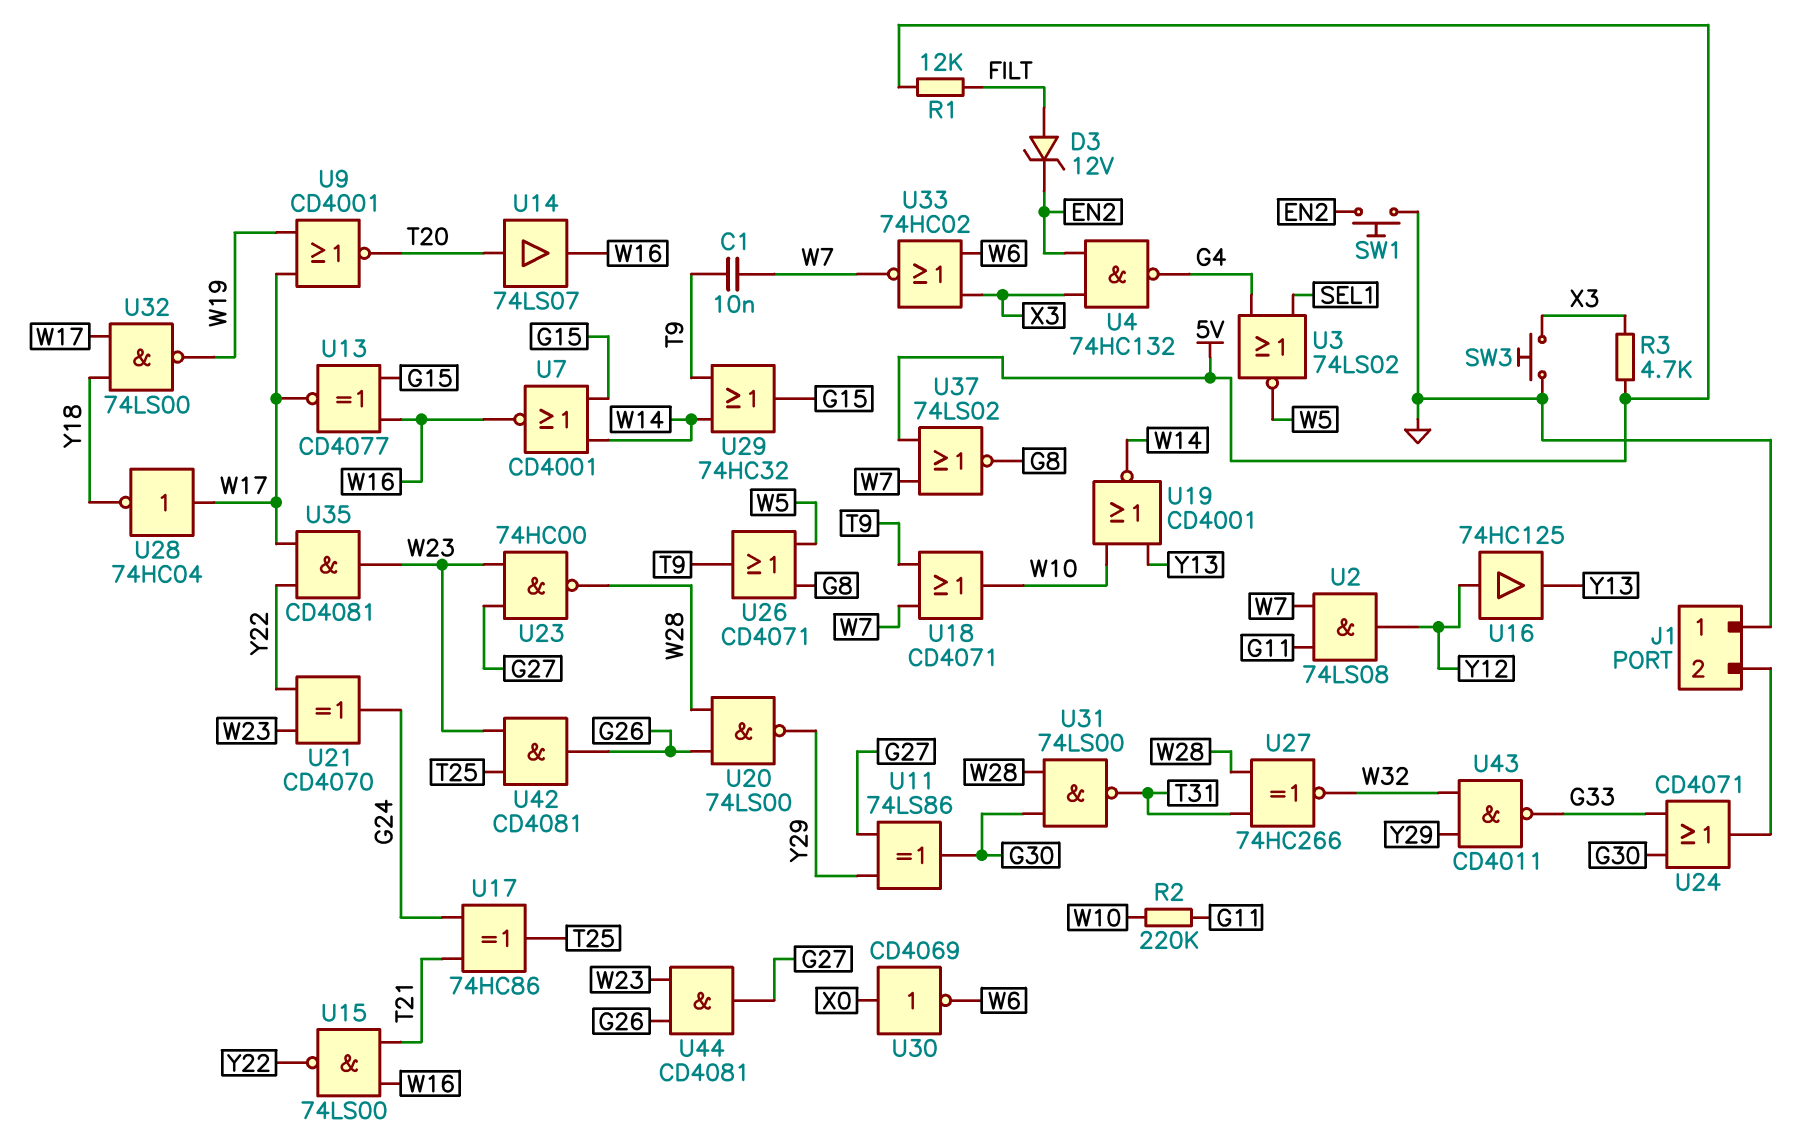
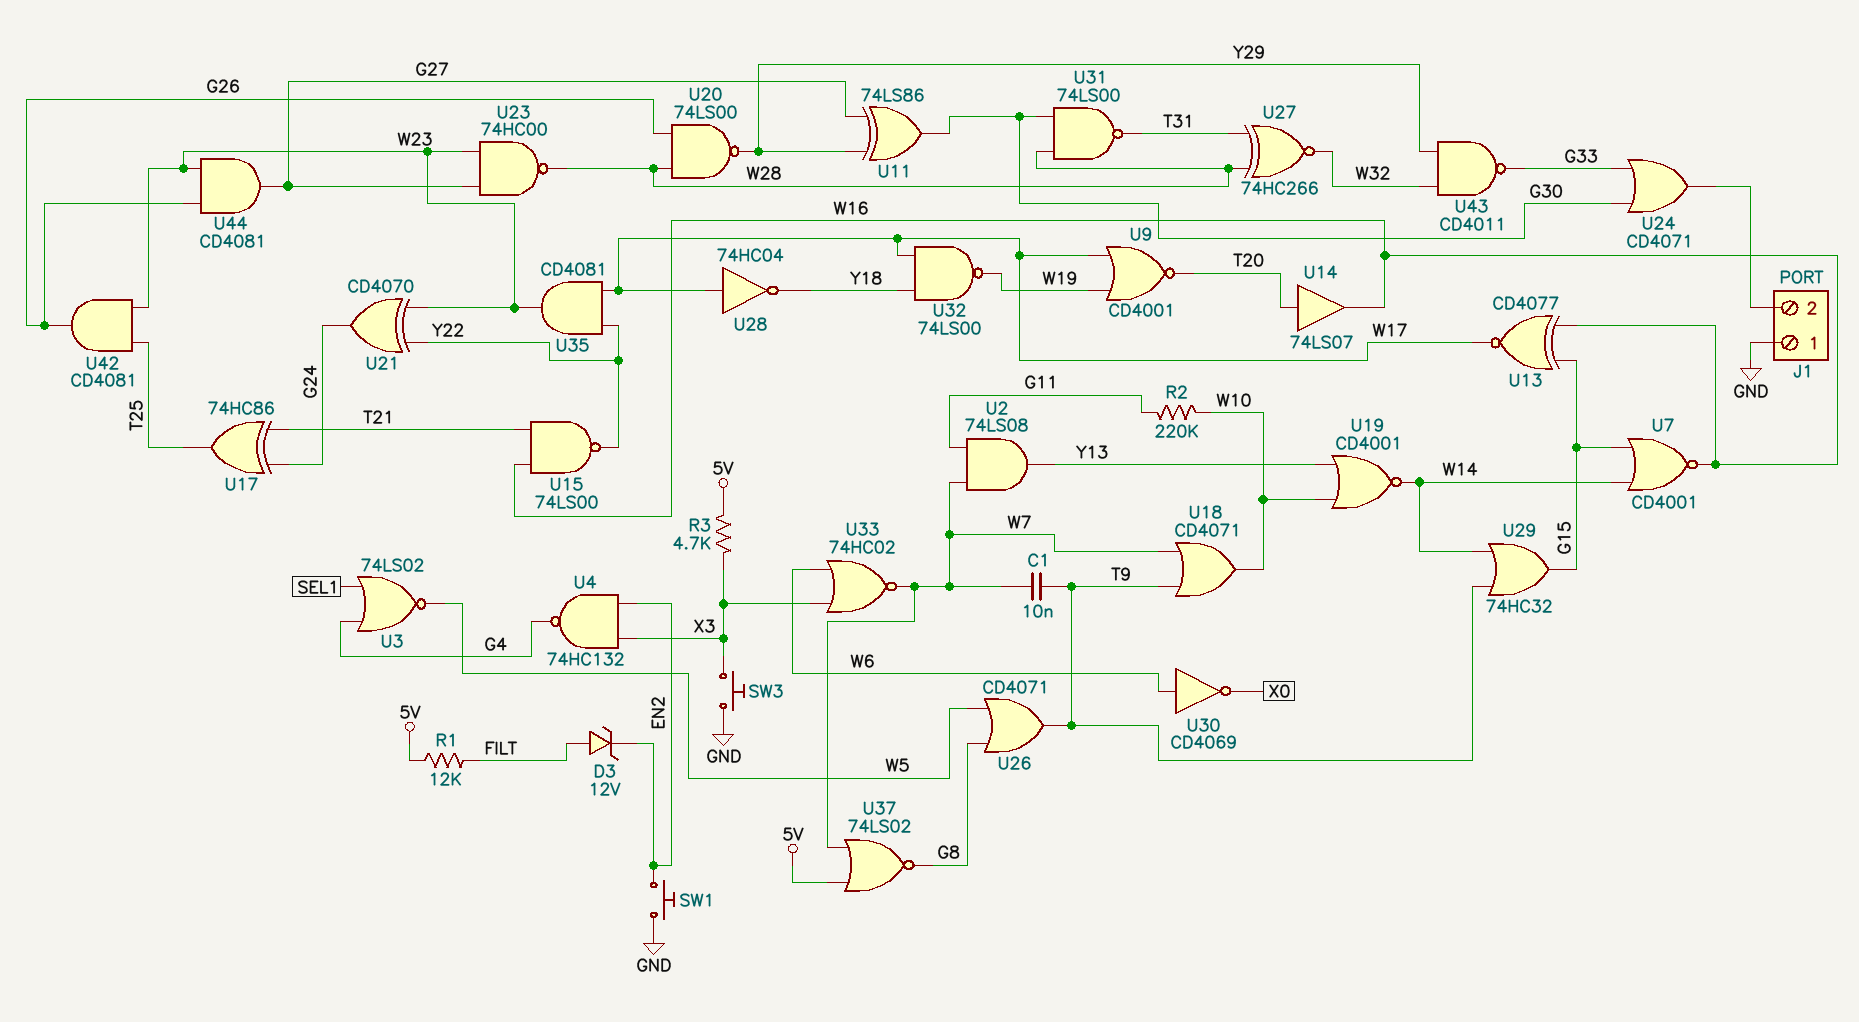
U2: AND 74LS08 (in G11, in W7, out Y12) -> AND 74LS08 (in G11, in W7, out Y13)
U16: buffer 74HC125 (in Y12, out Y13) -> none
U30: NOT CD4069 (in X0, out W6) -> NOT CD4069 (in W6, out X0)

